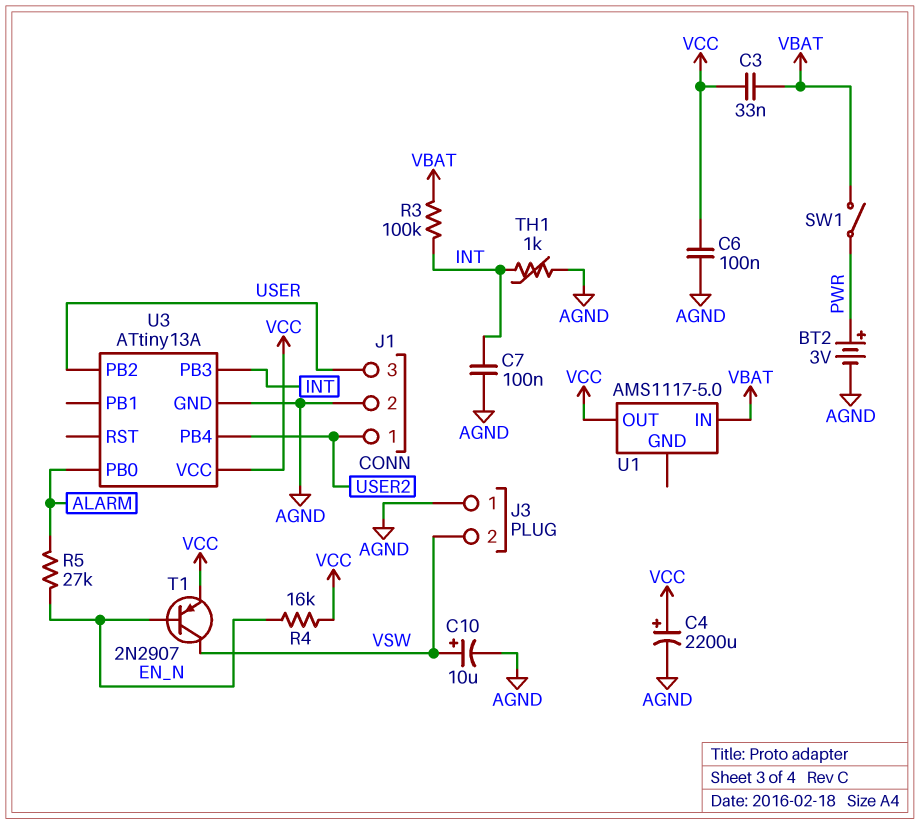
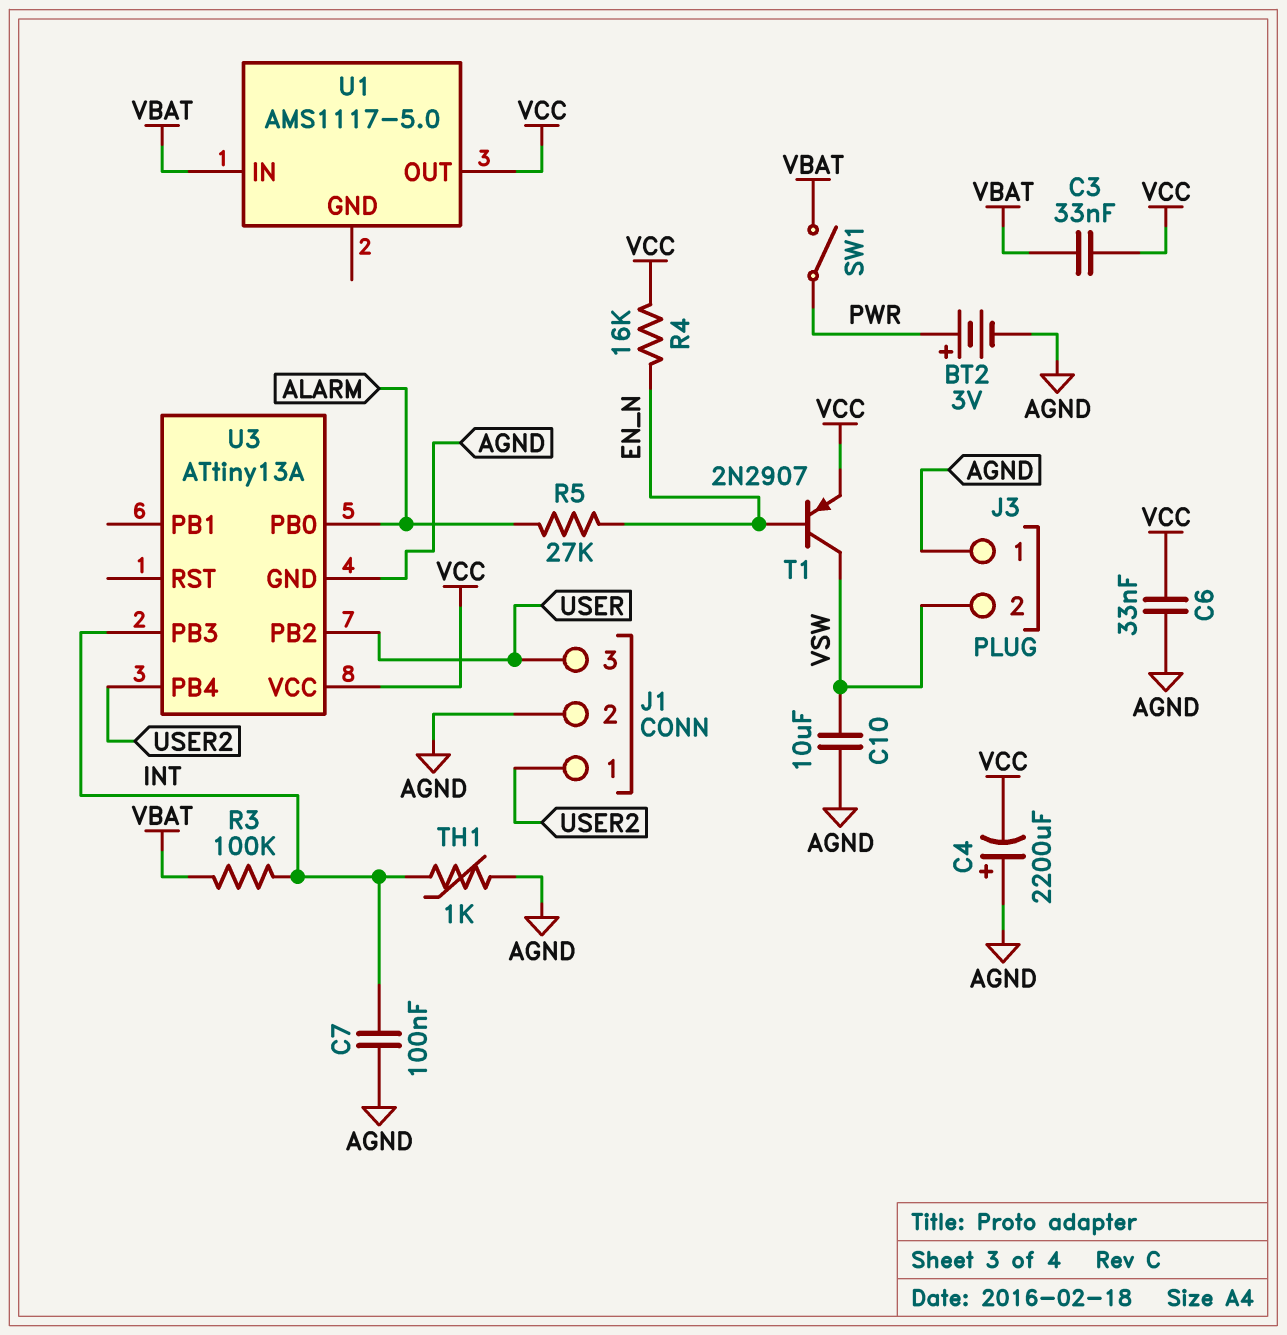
C4: 2200uF (plus VCC, minus AGND) -> 2200uF (plus AGND, minus VCC)
C6: 100nF (AGND, VCC) -> 33nF (AGND, VCC)
C10: 10uF (plus VSW, minus AGND) -> 10uF (AGND, VSW)

